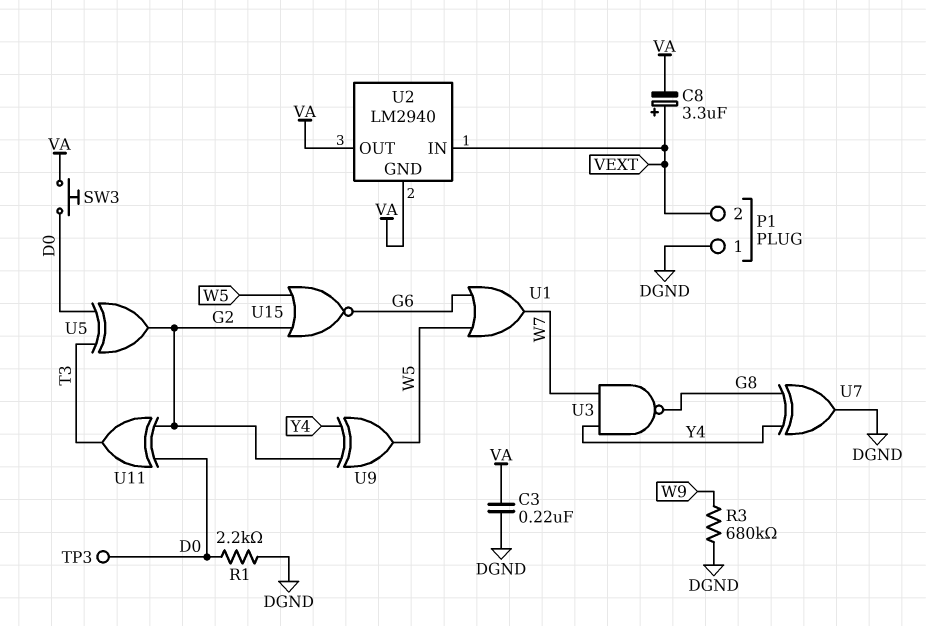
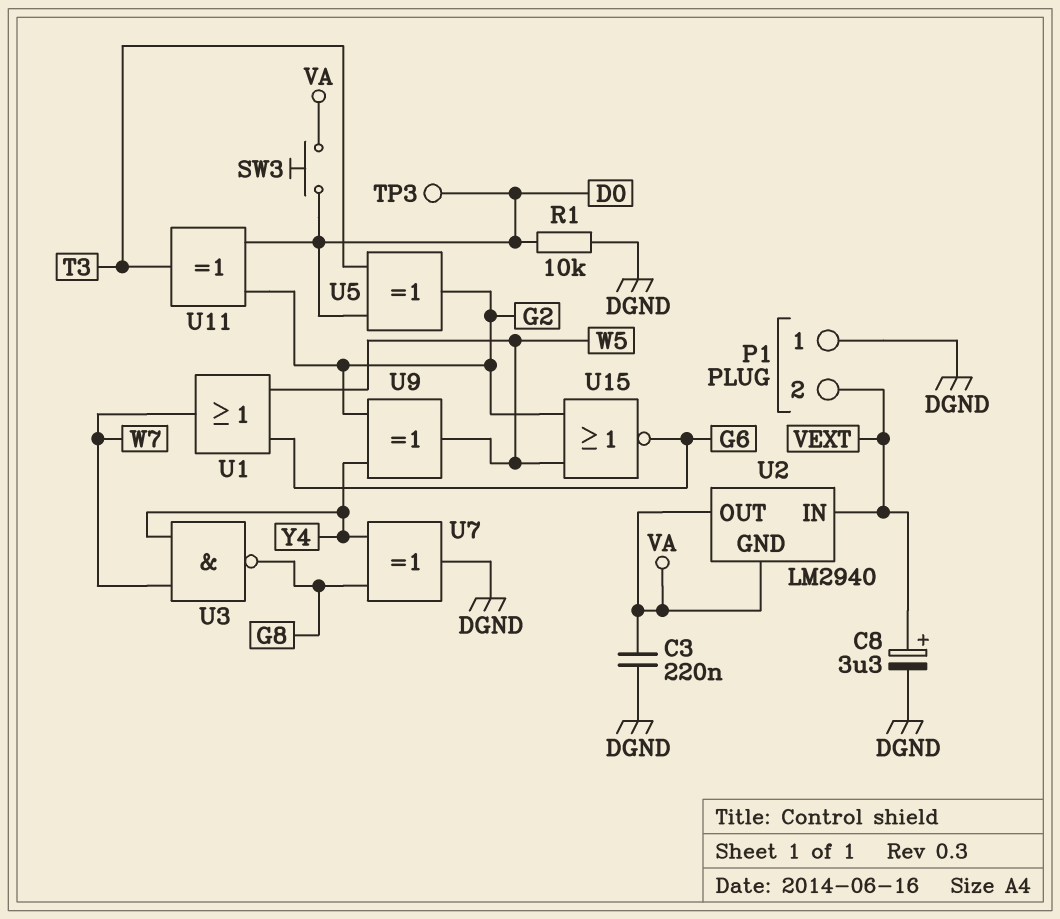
C8: 3.3uF (plus VEXT, minus VA) -> 3.3uF (plus VEXT, minus DGND)
R1: 2.2k (D0, DGND) -> 10k (D0, DGND)
R3: 680k (DGND, W9) -> none

